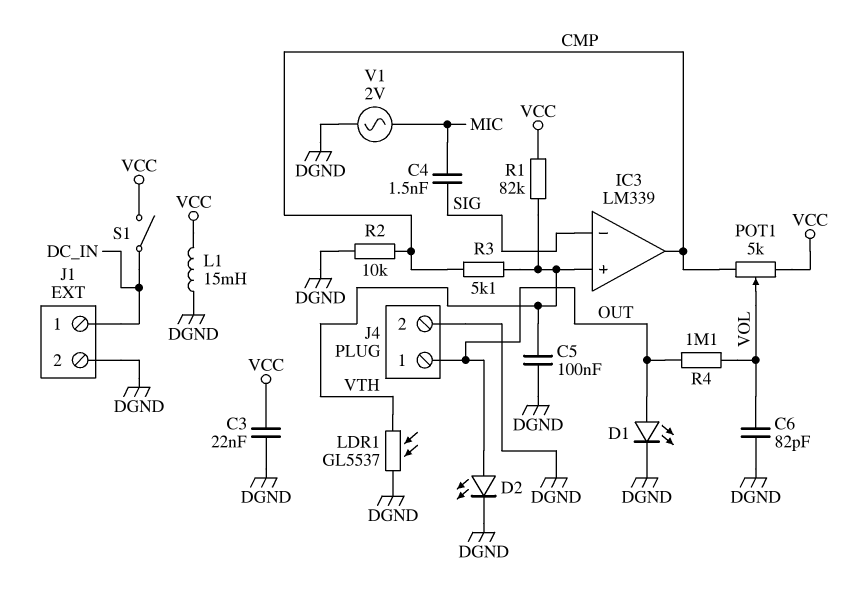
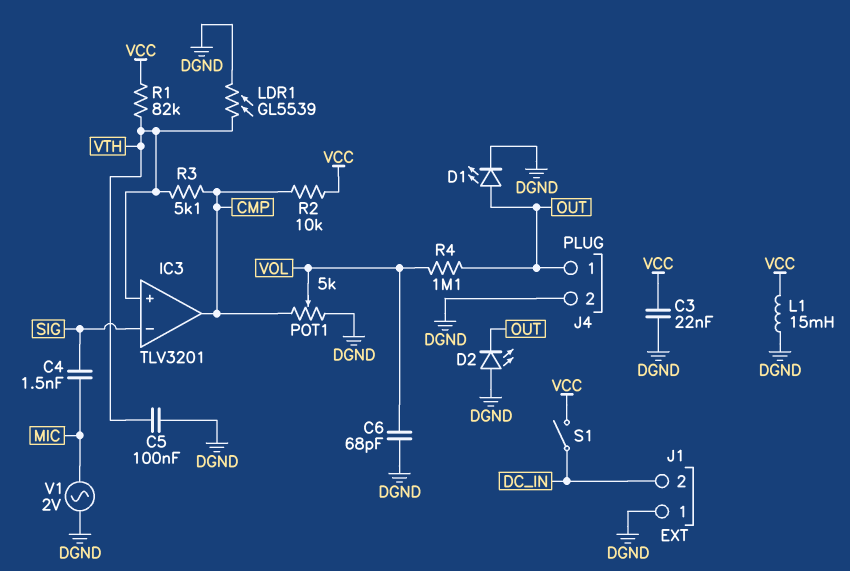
C6: 82pF (DGND, VOL) -> 68pF (DGND, VOL)
D2: LED (A OUT, K DGND) -> LED (A DGND, K OUT)
IC3: LM339 -> TLV3201
J1 pin 1: DC_IN -> DGND
J1 pin 2: DGND -> DC_IN
LDR1: GL5537 (DGND, VTH) -> GL5539 (DGND, VTH)
POT1: 5k (CMP, VCC, wiper VOL) -> 5k (CMP, DGND, wiper VOL)
R2: 10k (CMP, DGND) -> 10k (CMP, VCC)

